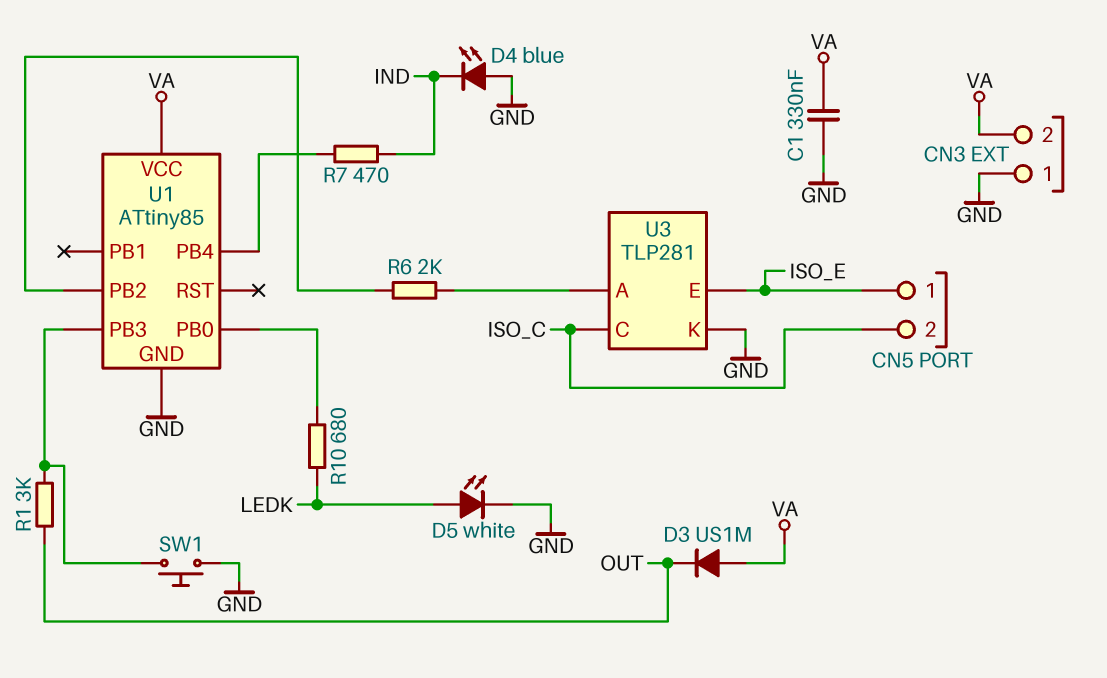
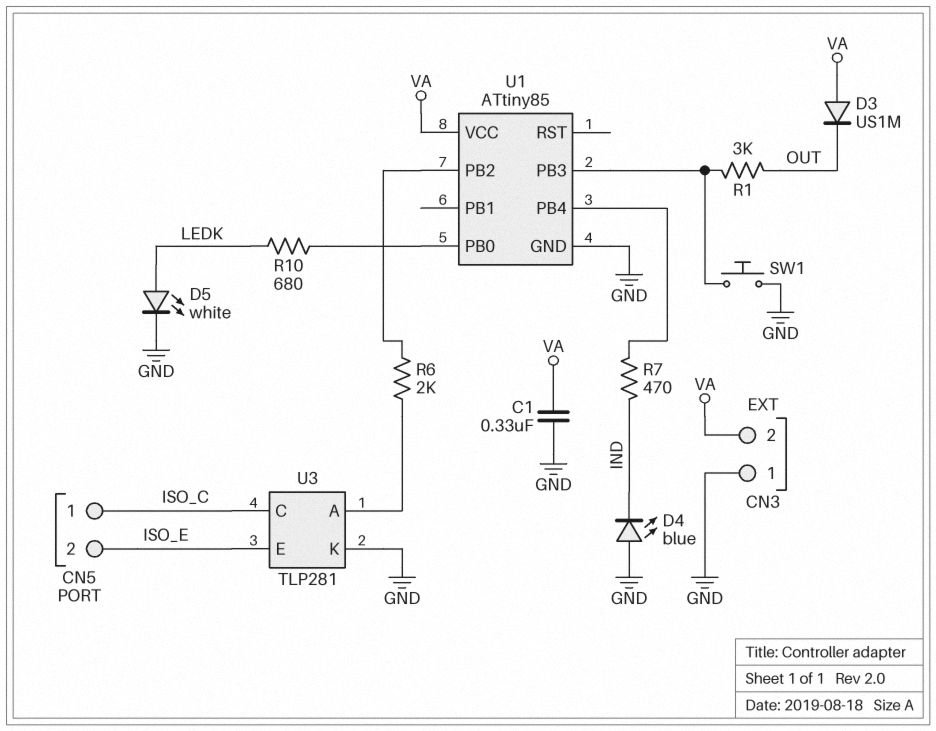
CN5 pin 1: ISO_E -> ISO_C
CN5 pin 2: ISO_C -> ISO_E

